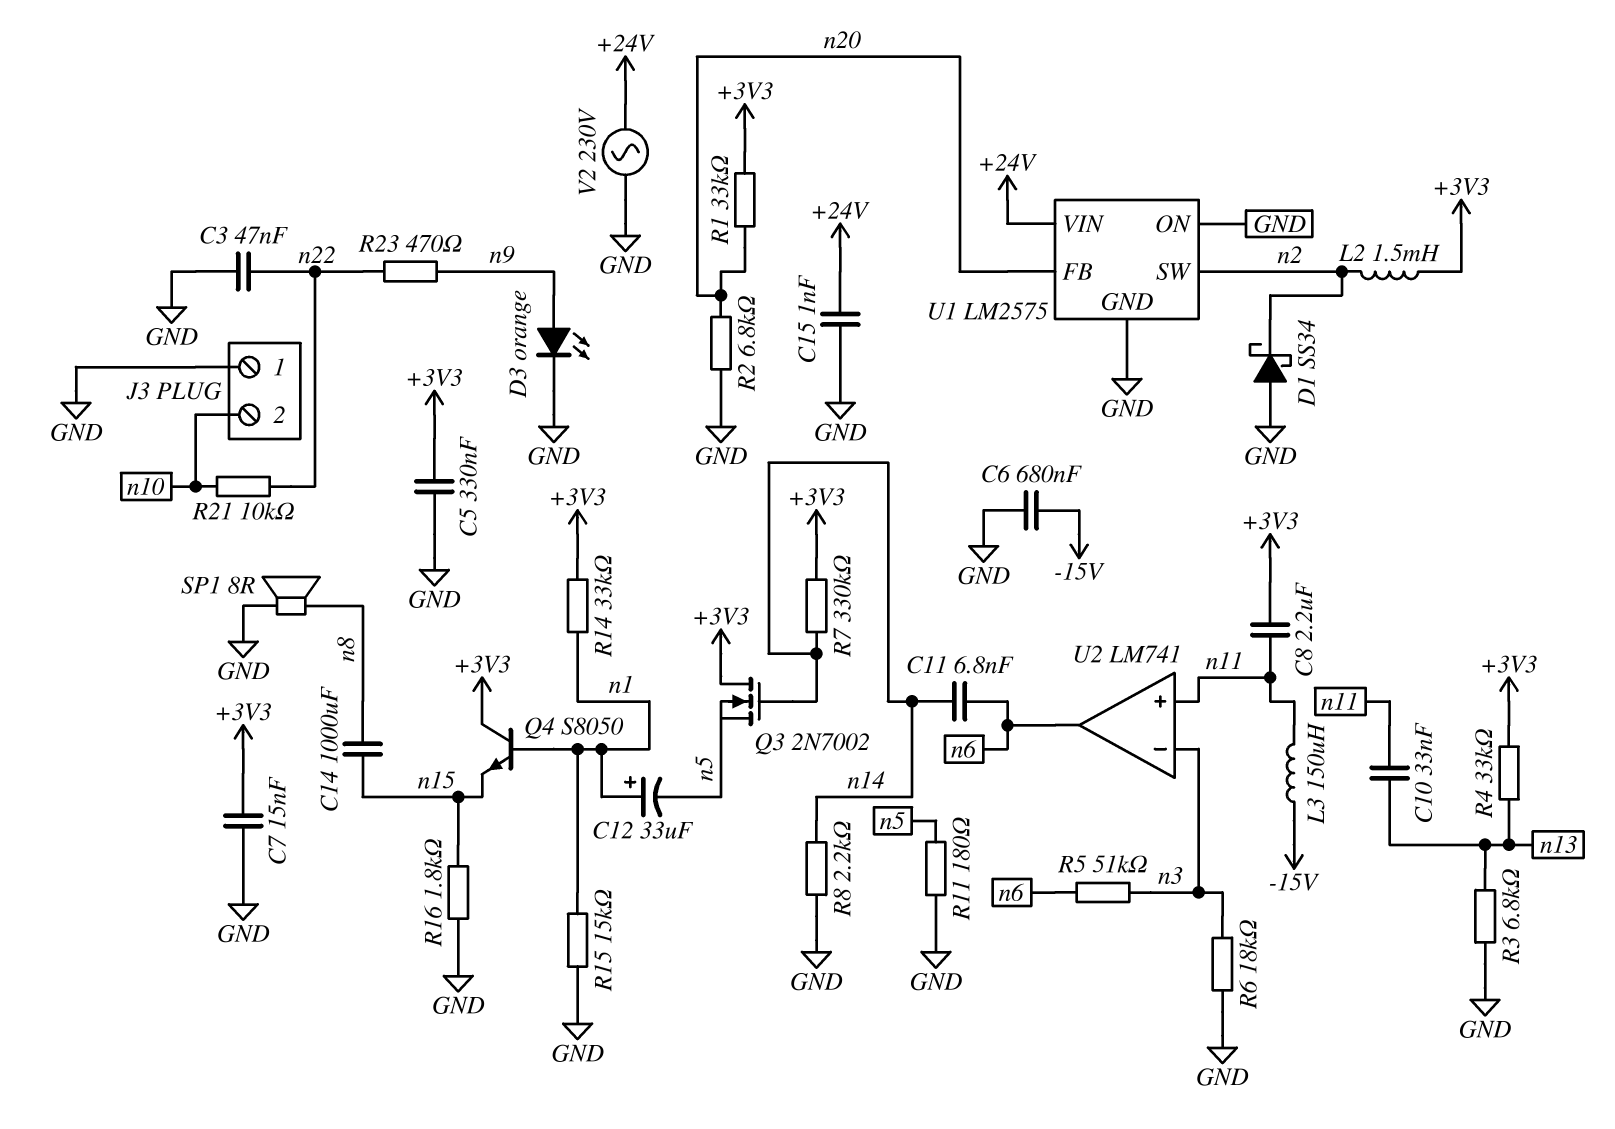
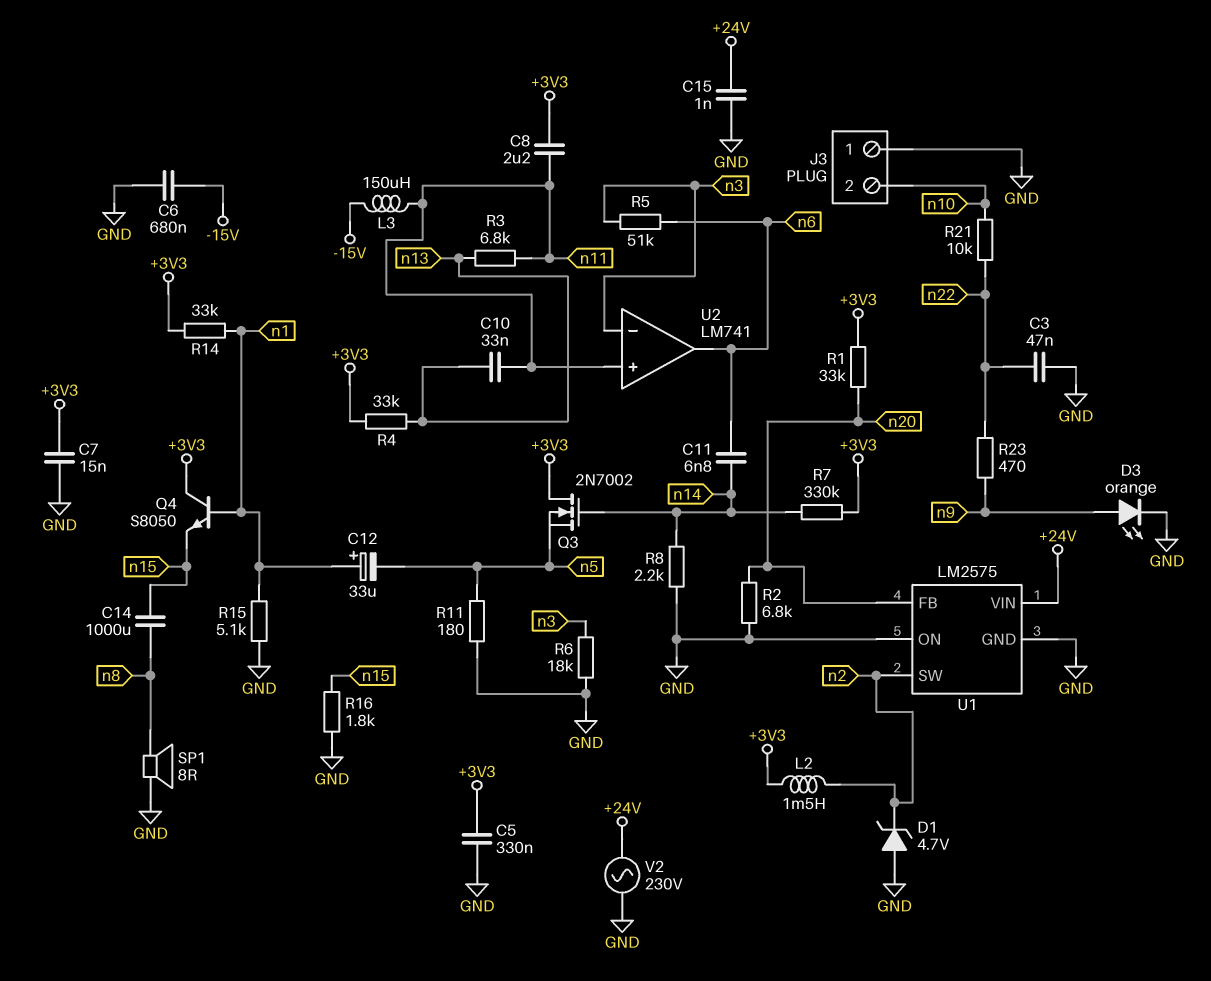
D1: schottky SS34 (A GND, K n2) -> zener 4.7V (A GND, K n2)
R3: 6.8k (GND, n13) -> 6.8k (n11, n13)
R15: 15k (GND, n1) -> 5.1k (GND, n1)

